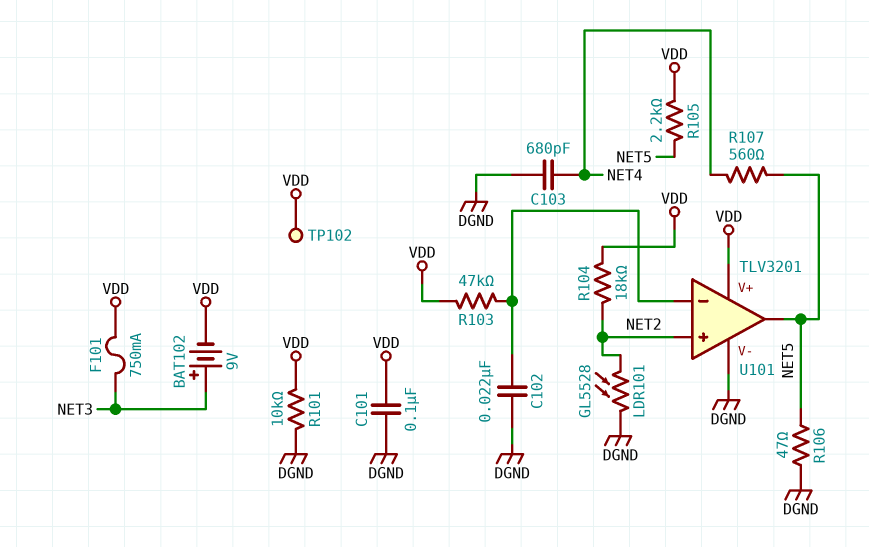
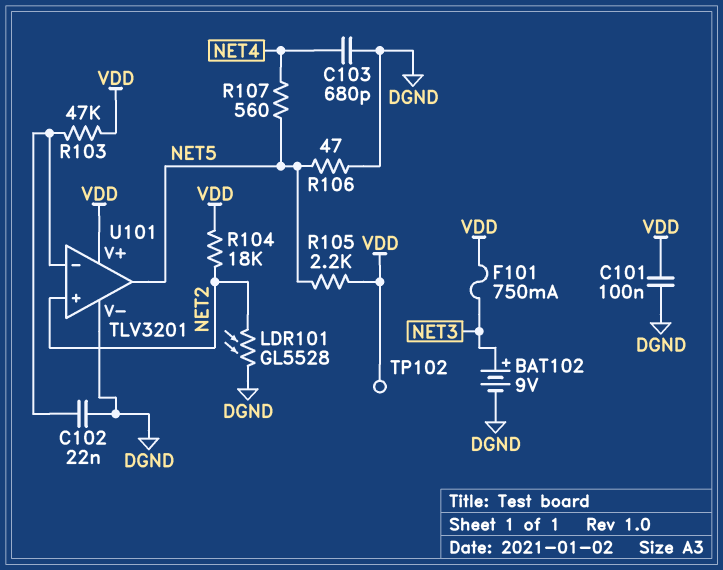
BAT102: 9V (plus NET3, minus VDD) -> 9V (plus NET3, minus DGND)
R101: 10k (DGND, VDD) -> none

